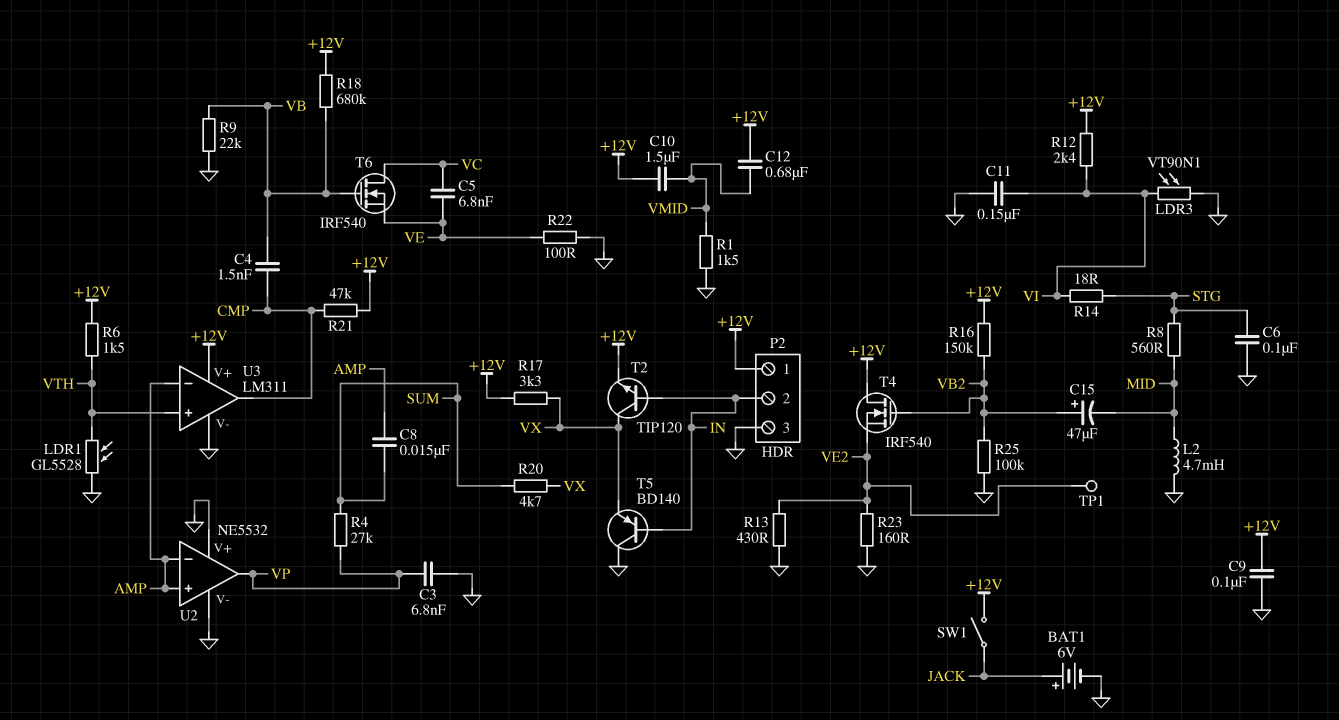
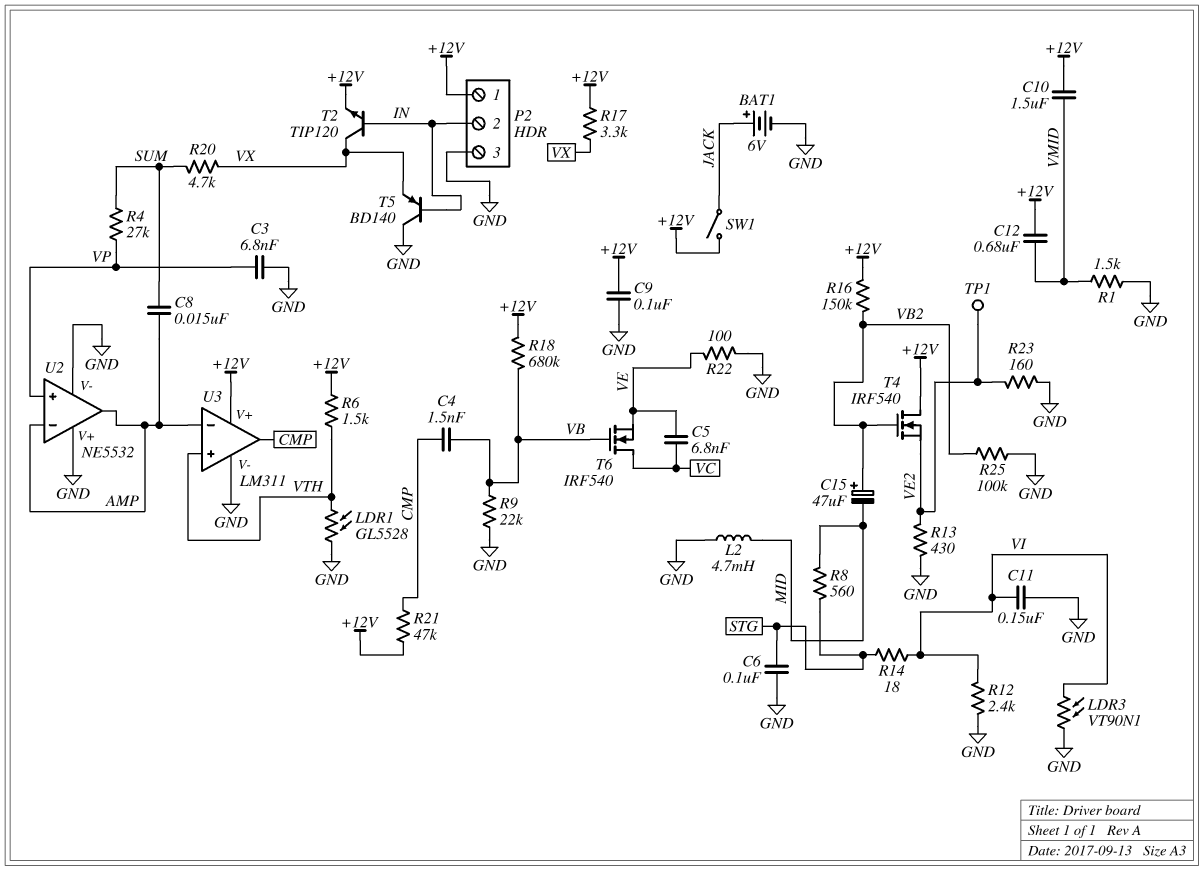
R12: 2.4k (+12V, VI) -> 2.4k (GND, VI)
U2 pin in+: AMP -> VP
U2 pin out: VP -> AMP

